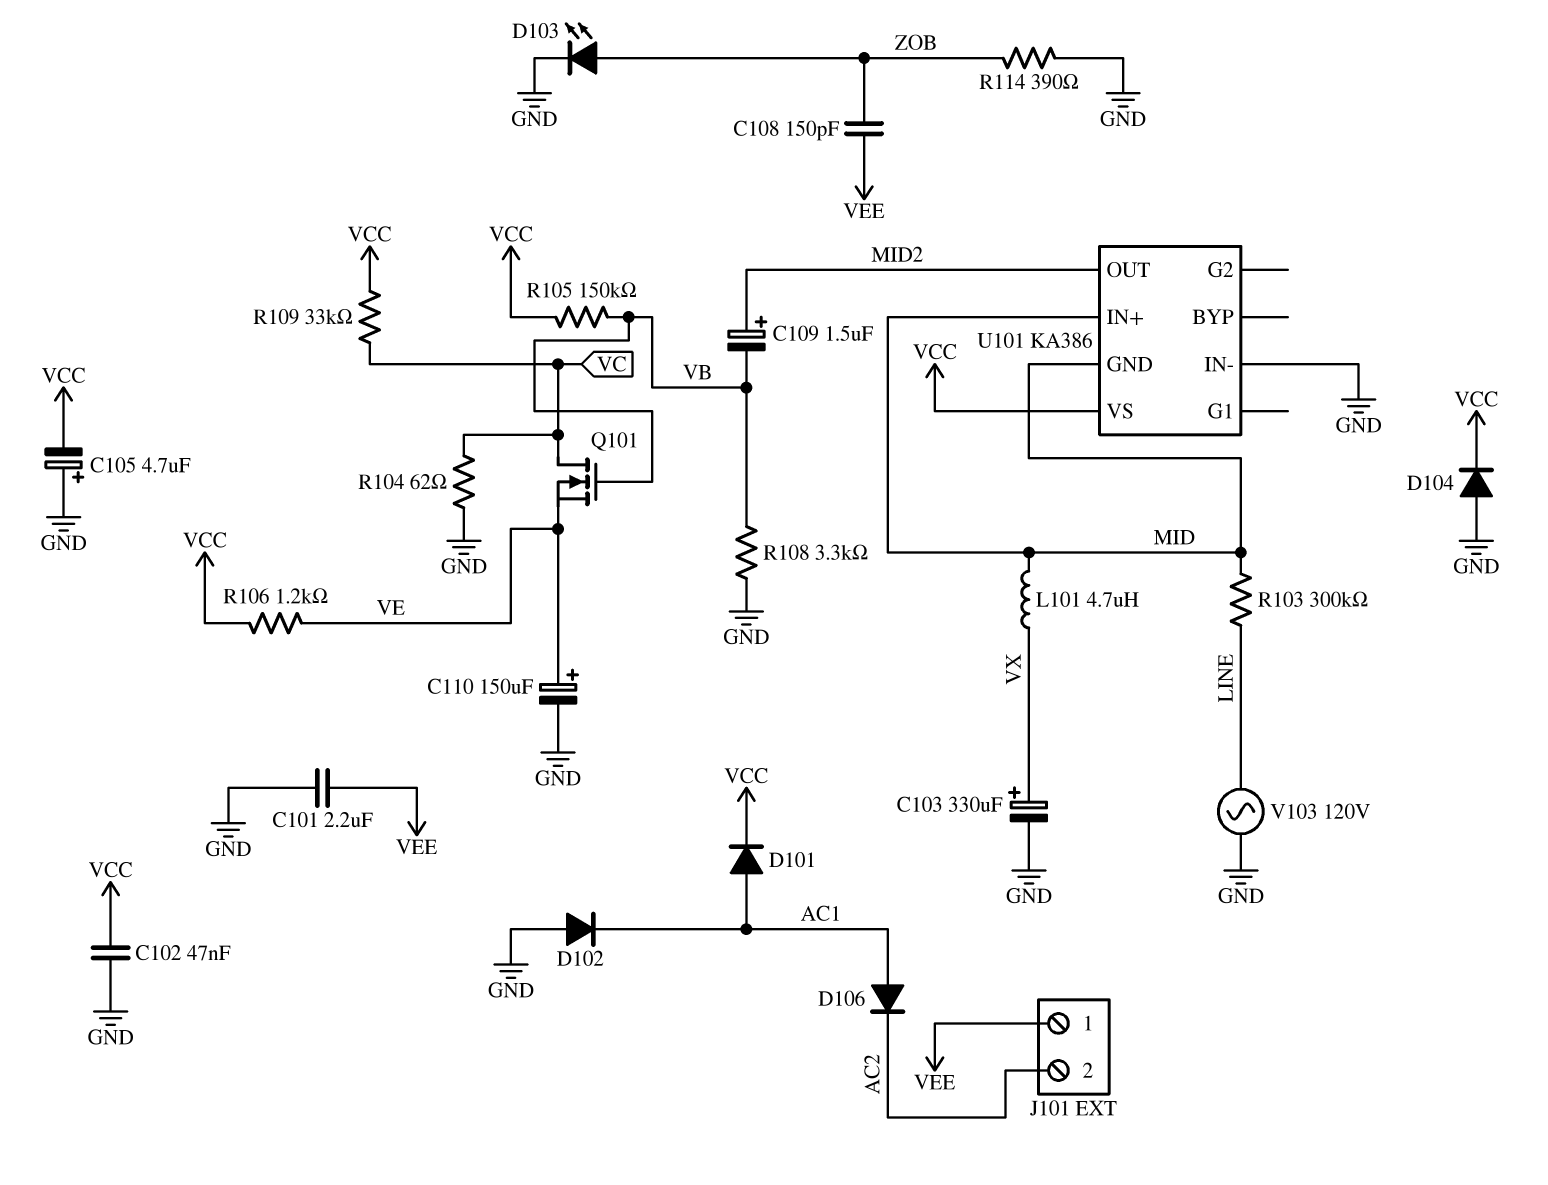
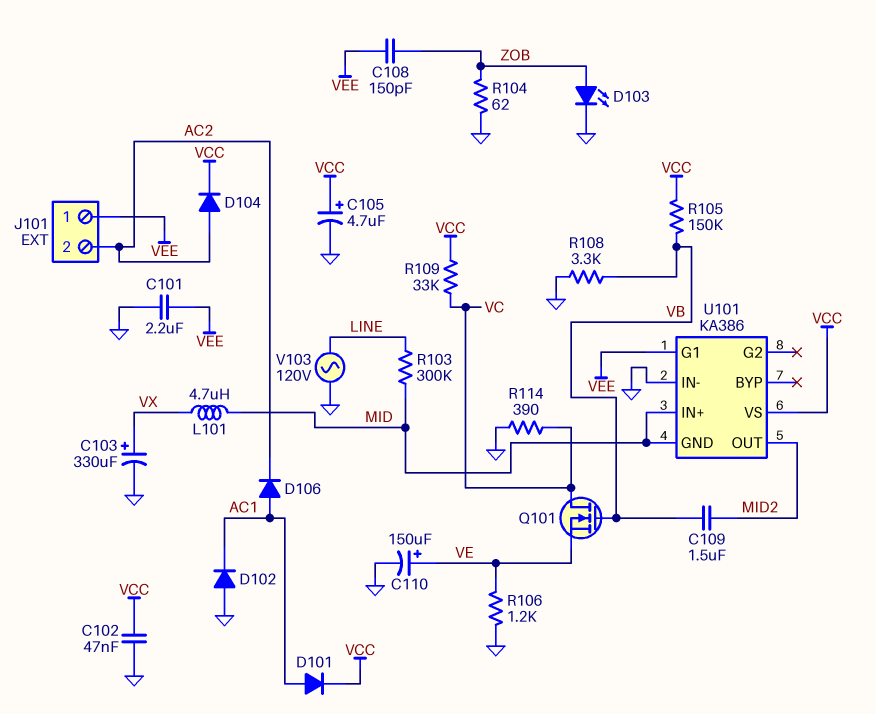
C105: 4.7uF (plus GND, minus VCC) -> 4.7uF (plus VCC, minus GND)
C109: 1.5uF (plus MID2, minus VB) -> 1.5uF (MID2, VB)
D104: diode (A GND, K VCC) -> diode (A AC2, K VCC)
R104: 62 (GND, VC) -> 62 (GND, ZOB)
R106: 1.2k (VCC, VE) -> 1.2k (GND, VE)
R114: 390 (GND, ZOB) -> 390 (GND, VC)
U101 pin G1: none -> VEE

